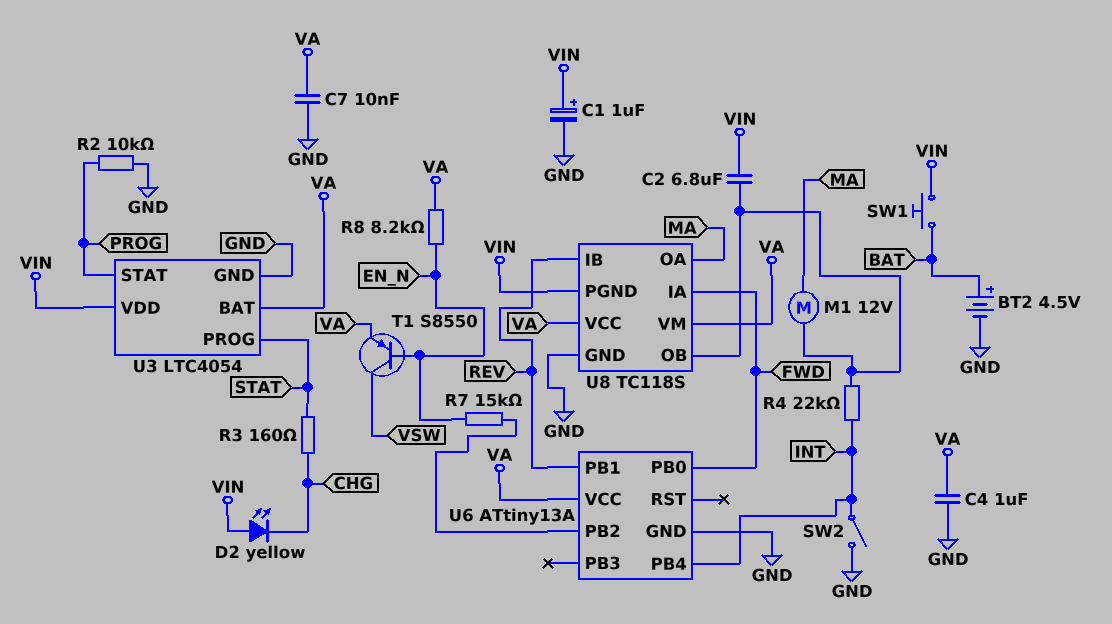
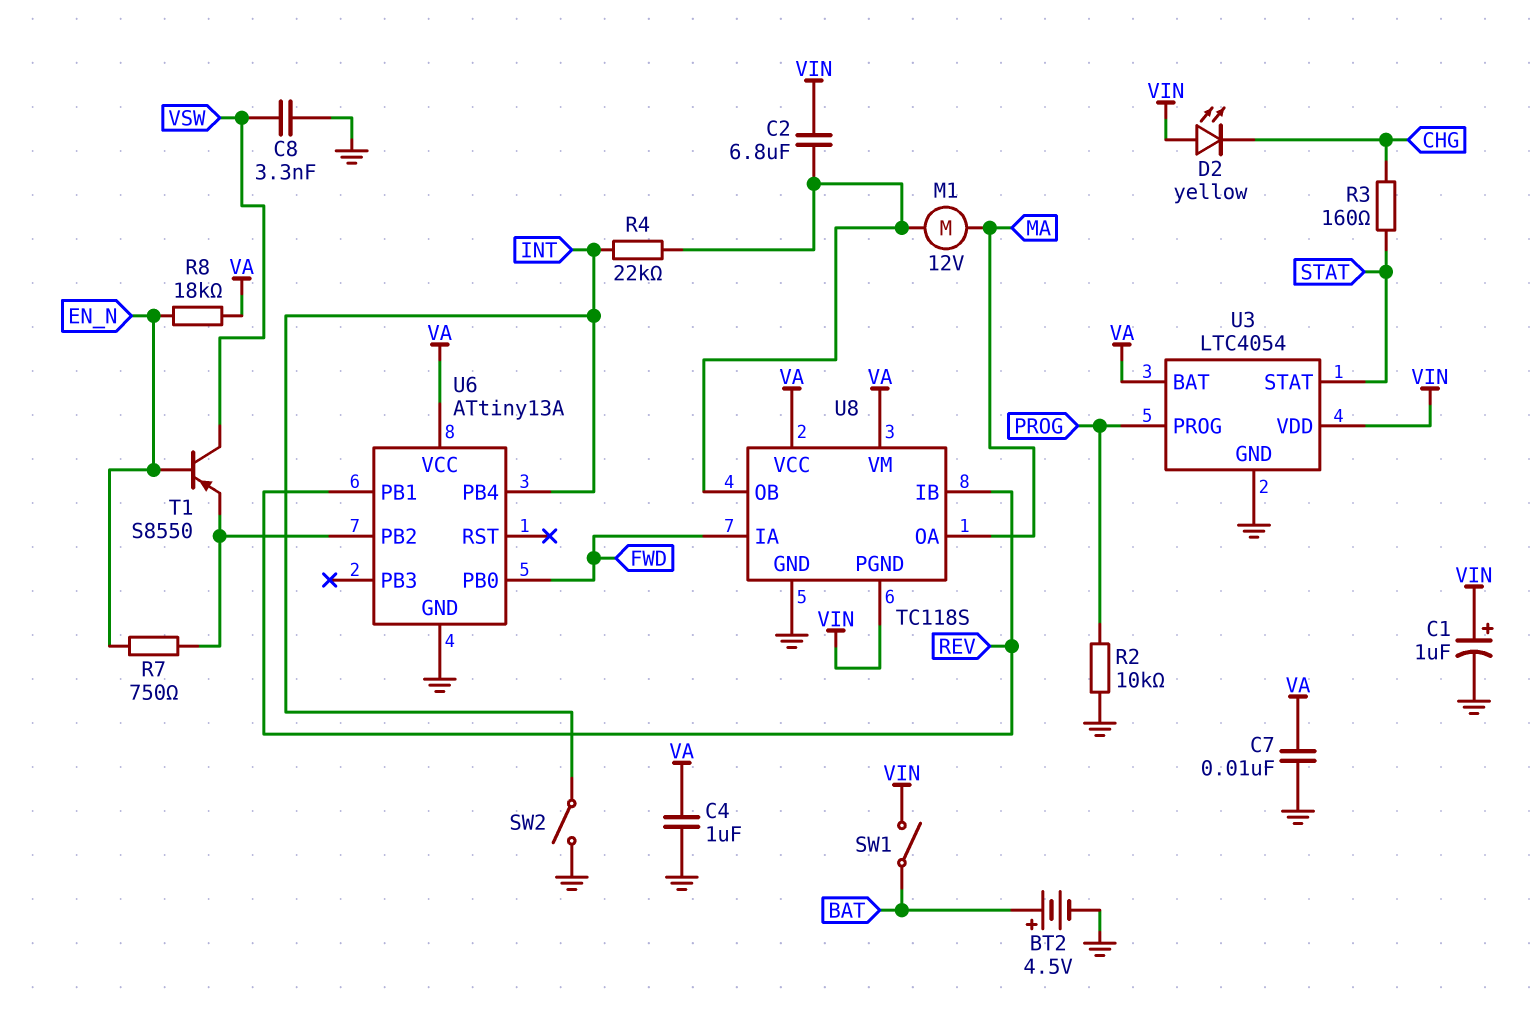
C8: none -> 3.3nF (GND, VSW)
R7: 15k (EN_N, U6/PB2) -> 750 (EN_N, U6/PB2)
R8: 8.2k (EN_N, VA) -> 18k (EN_N, VA)
SW1: button (BAT, VIN) -> switch (BAT, VIN)
T1: PNP S8550 (B EN_N, C VSW, E VA) -> PNP S8550 (B EN_N, C VSW, E U6/PB2)
U3 pin PROG: STAT -> PROG
U3 pin STAT: PROG -> STAT

